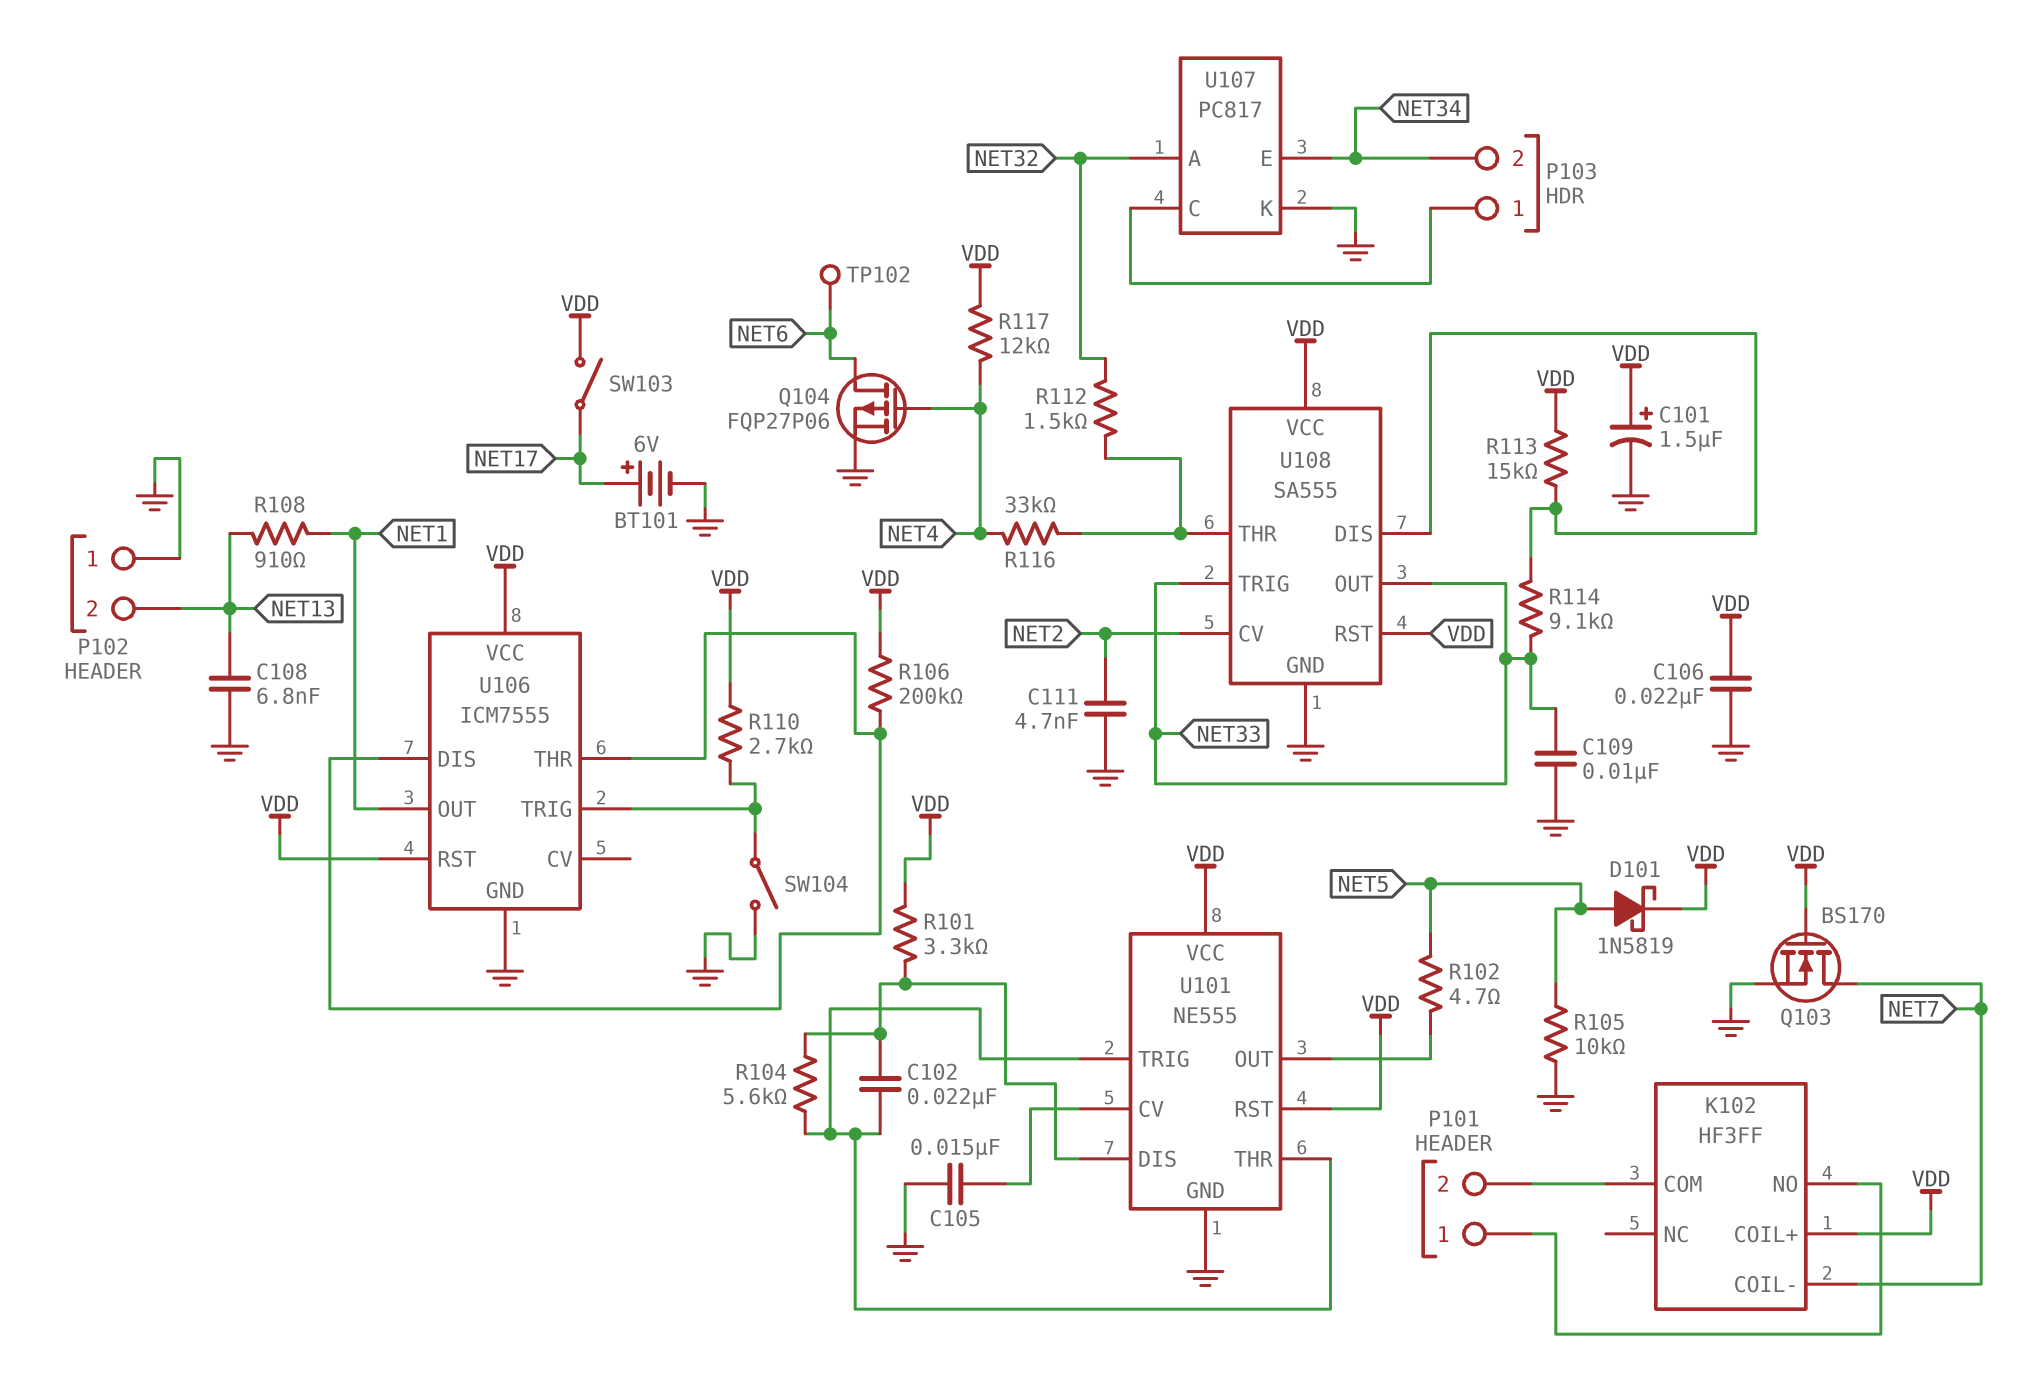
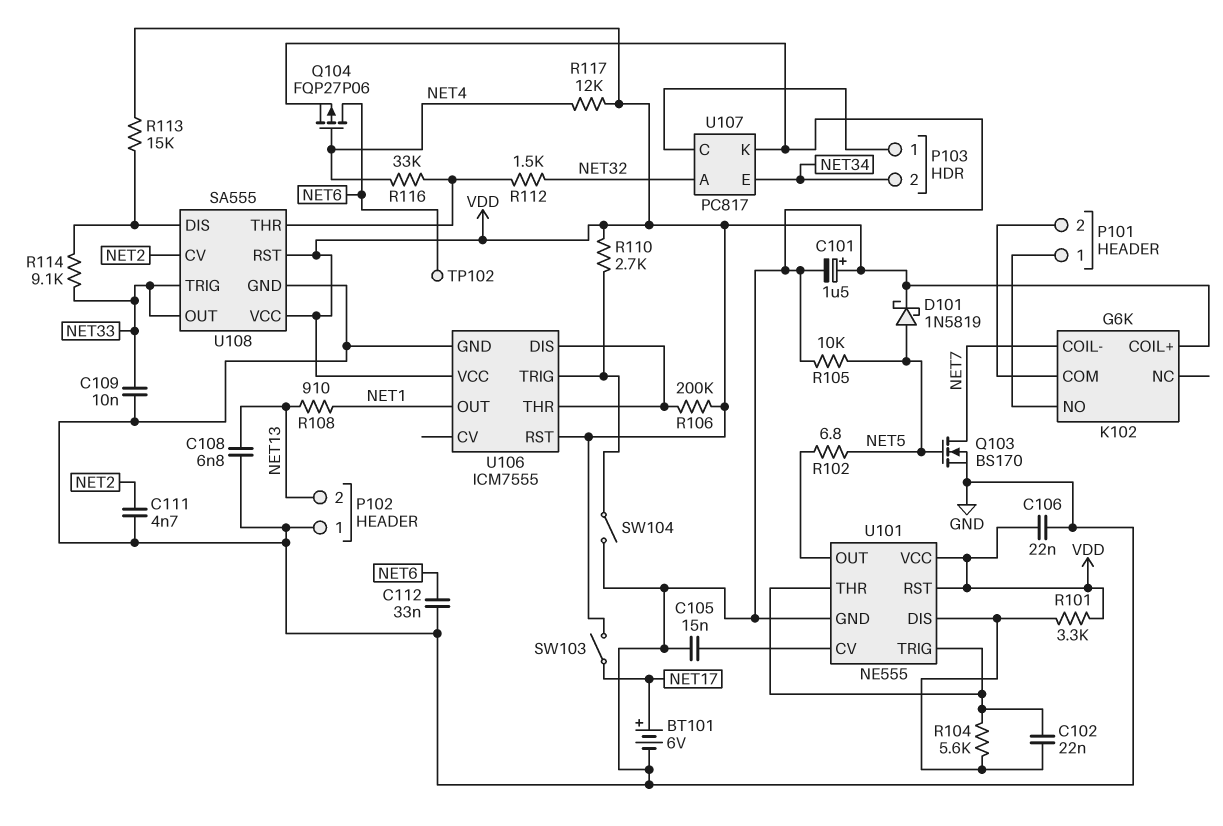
C112: none -> 33nF (GND, NET6)
K102: HF3FF -> G6K
Q103: NMOS BS170 (G VDD, D NET7, S GND) -> NMOS BS170 (G NET5, D NET7, S GND)
R102: 4.7 (NET5, U101/OUT) -> 6.8 (NET5, U101/OUT)

